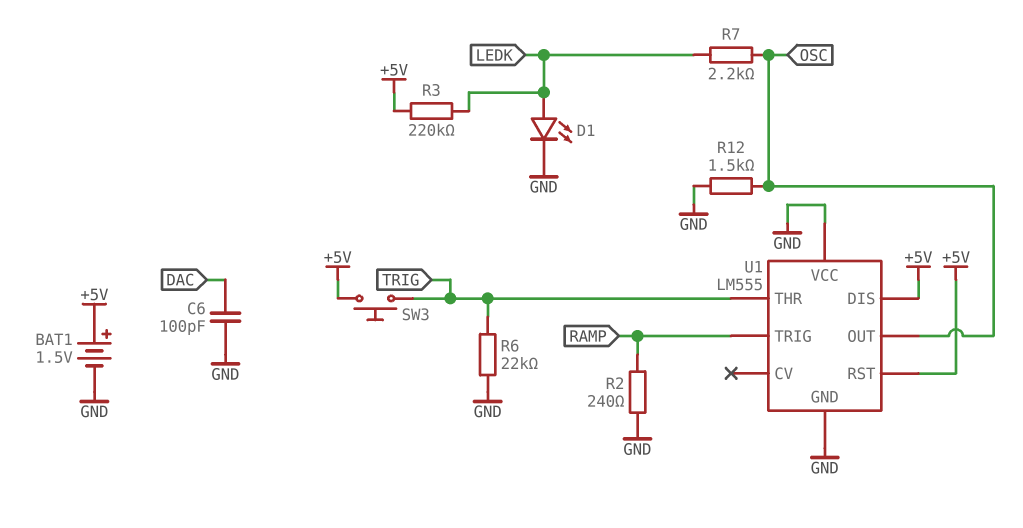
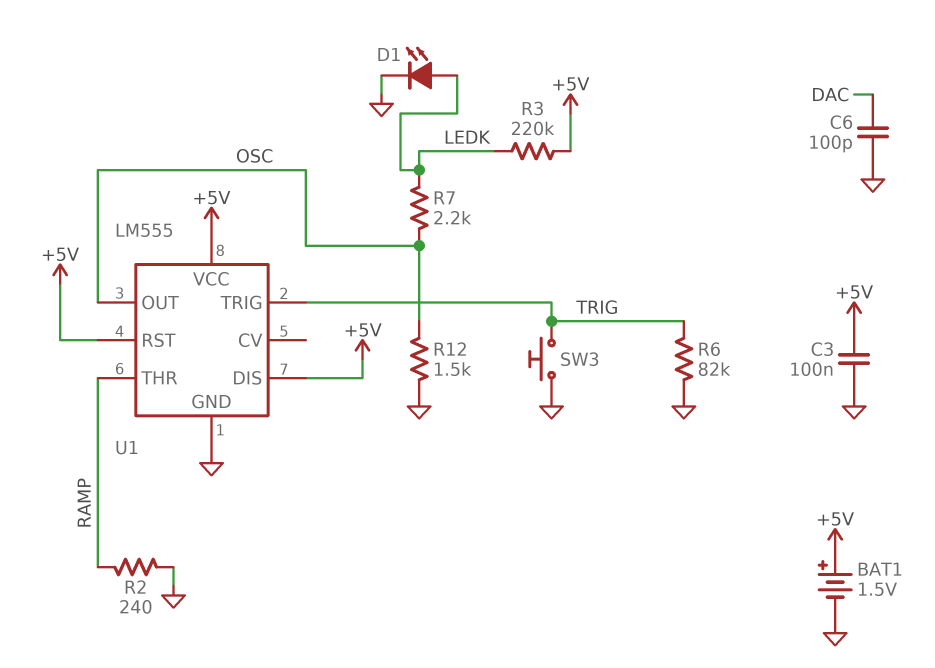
C3: none -> 100nF (+5V, GND)
R6: 22k (GND, TRIG) -> 82k (GND, TRIG)
SW3: button (+5V, TRIG) -> button (GND, TRIG)
U1 pin THR: TRIG -> RAMP
U1 pin TRIG: RAMP -> TRIG
U1 pin VCC: GND -> +5V

